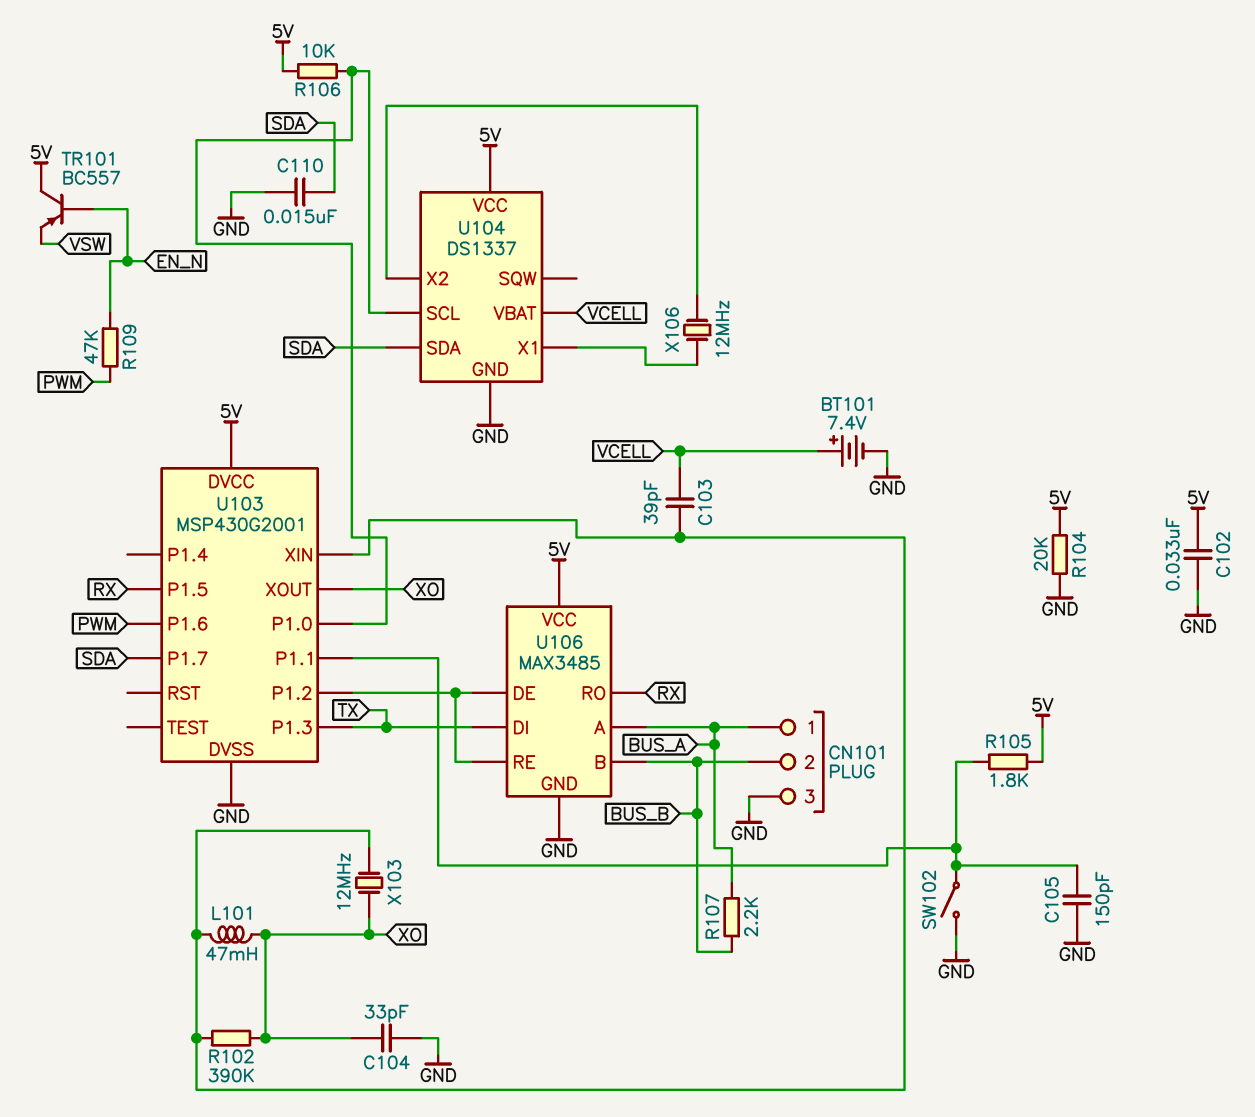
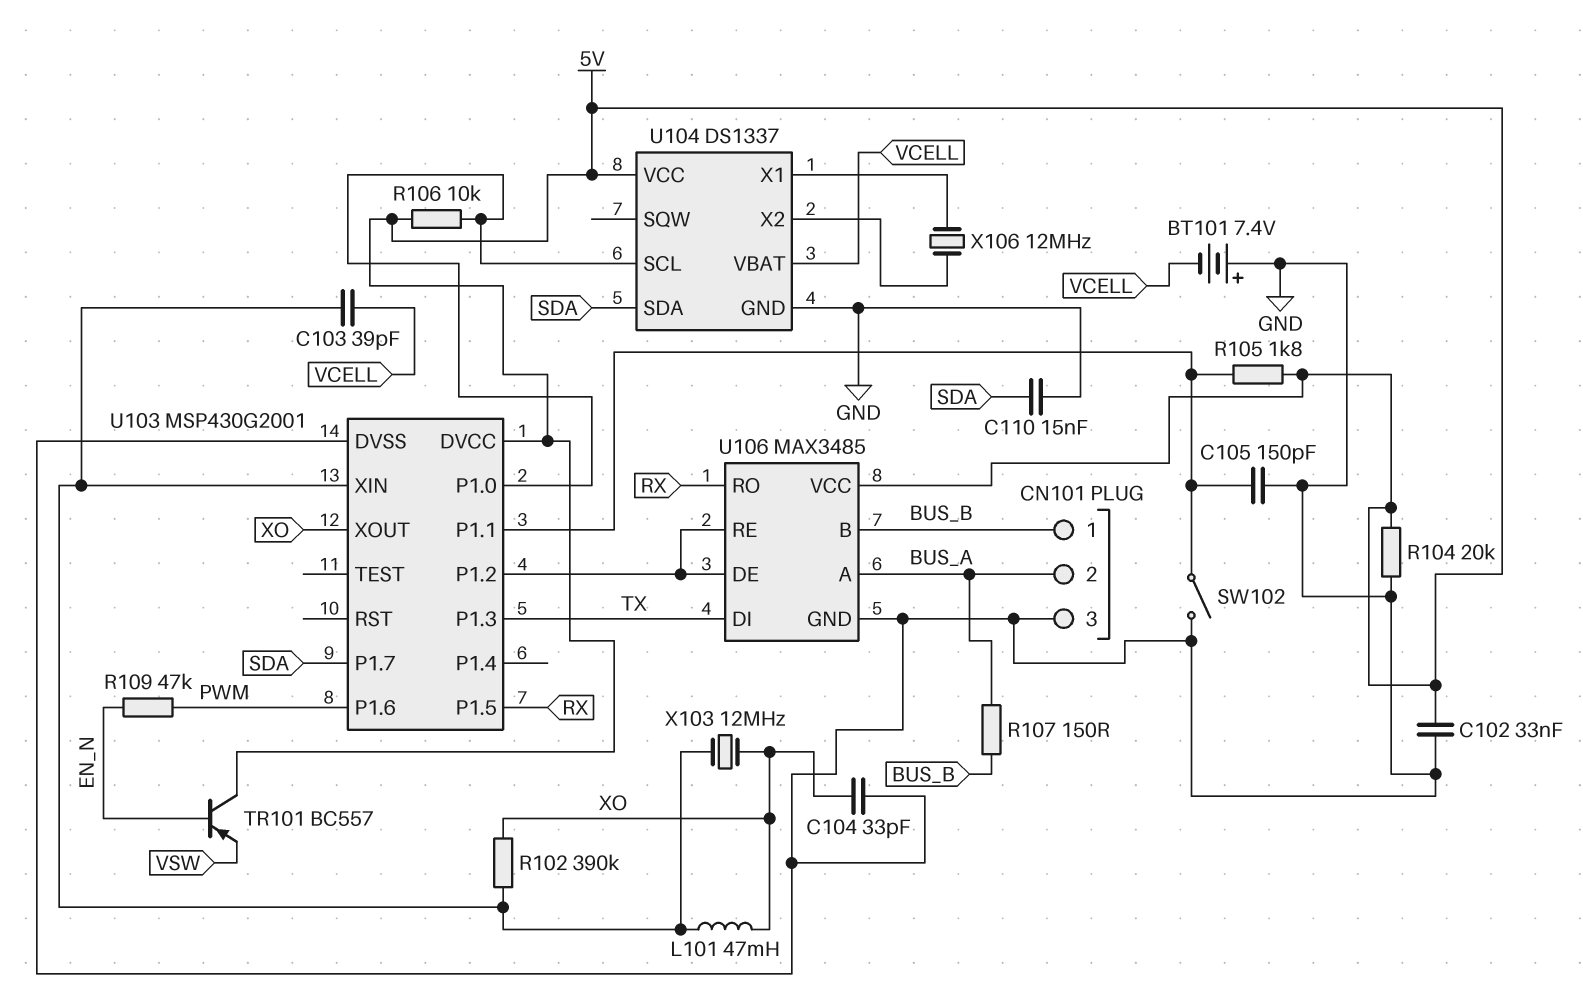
BT101: 7.4V (plus VCELL, minus GND) -> 7.4V (plus GND, minus VCELL)
CN101 pin 1: BUS_A -> BUS_B
CN101 pin 2: BUS_B -> BUS_A
R107: 2.2k (BUS_A, BUS_B) -> 150 (BUS_A, BUS_B)

